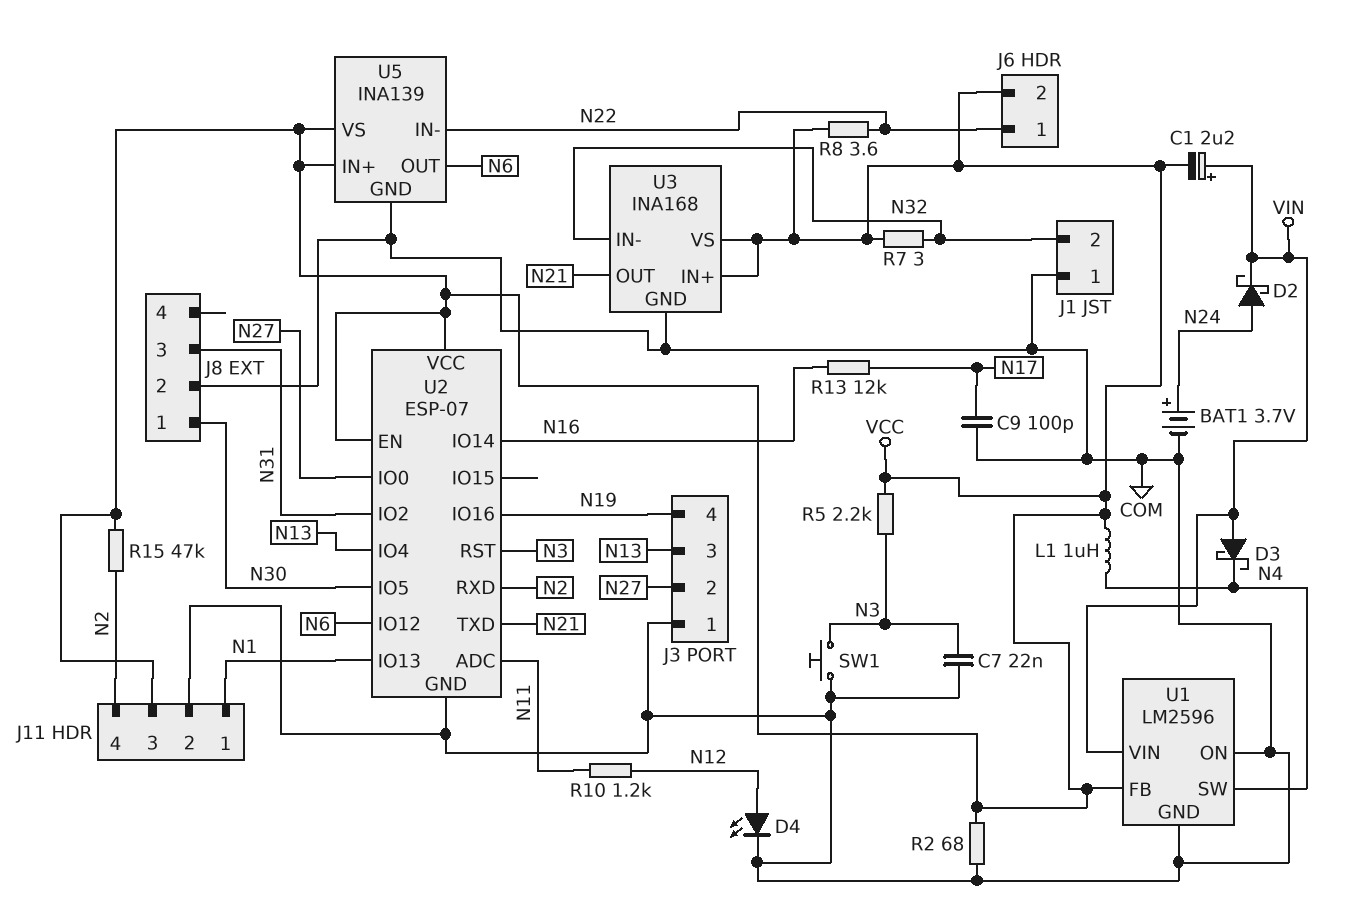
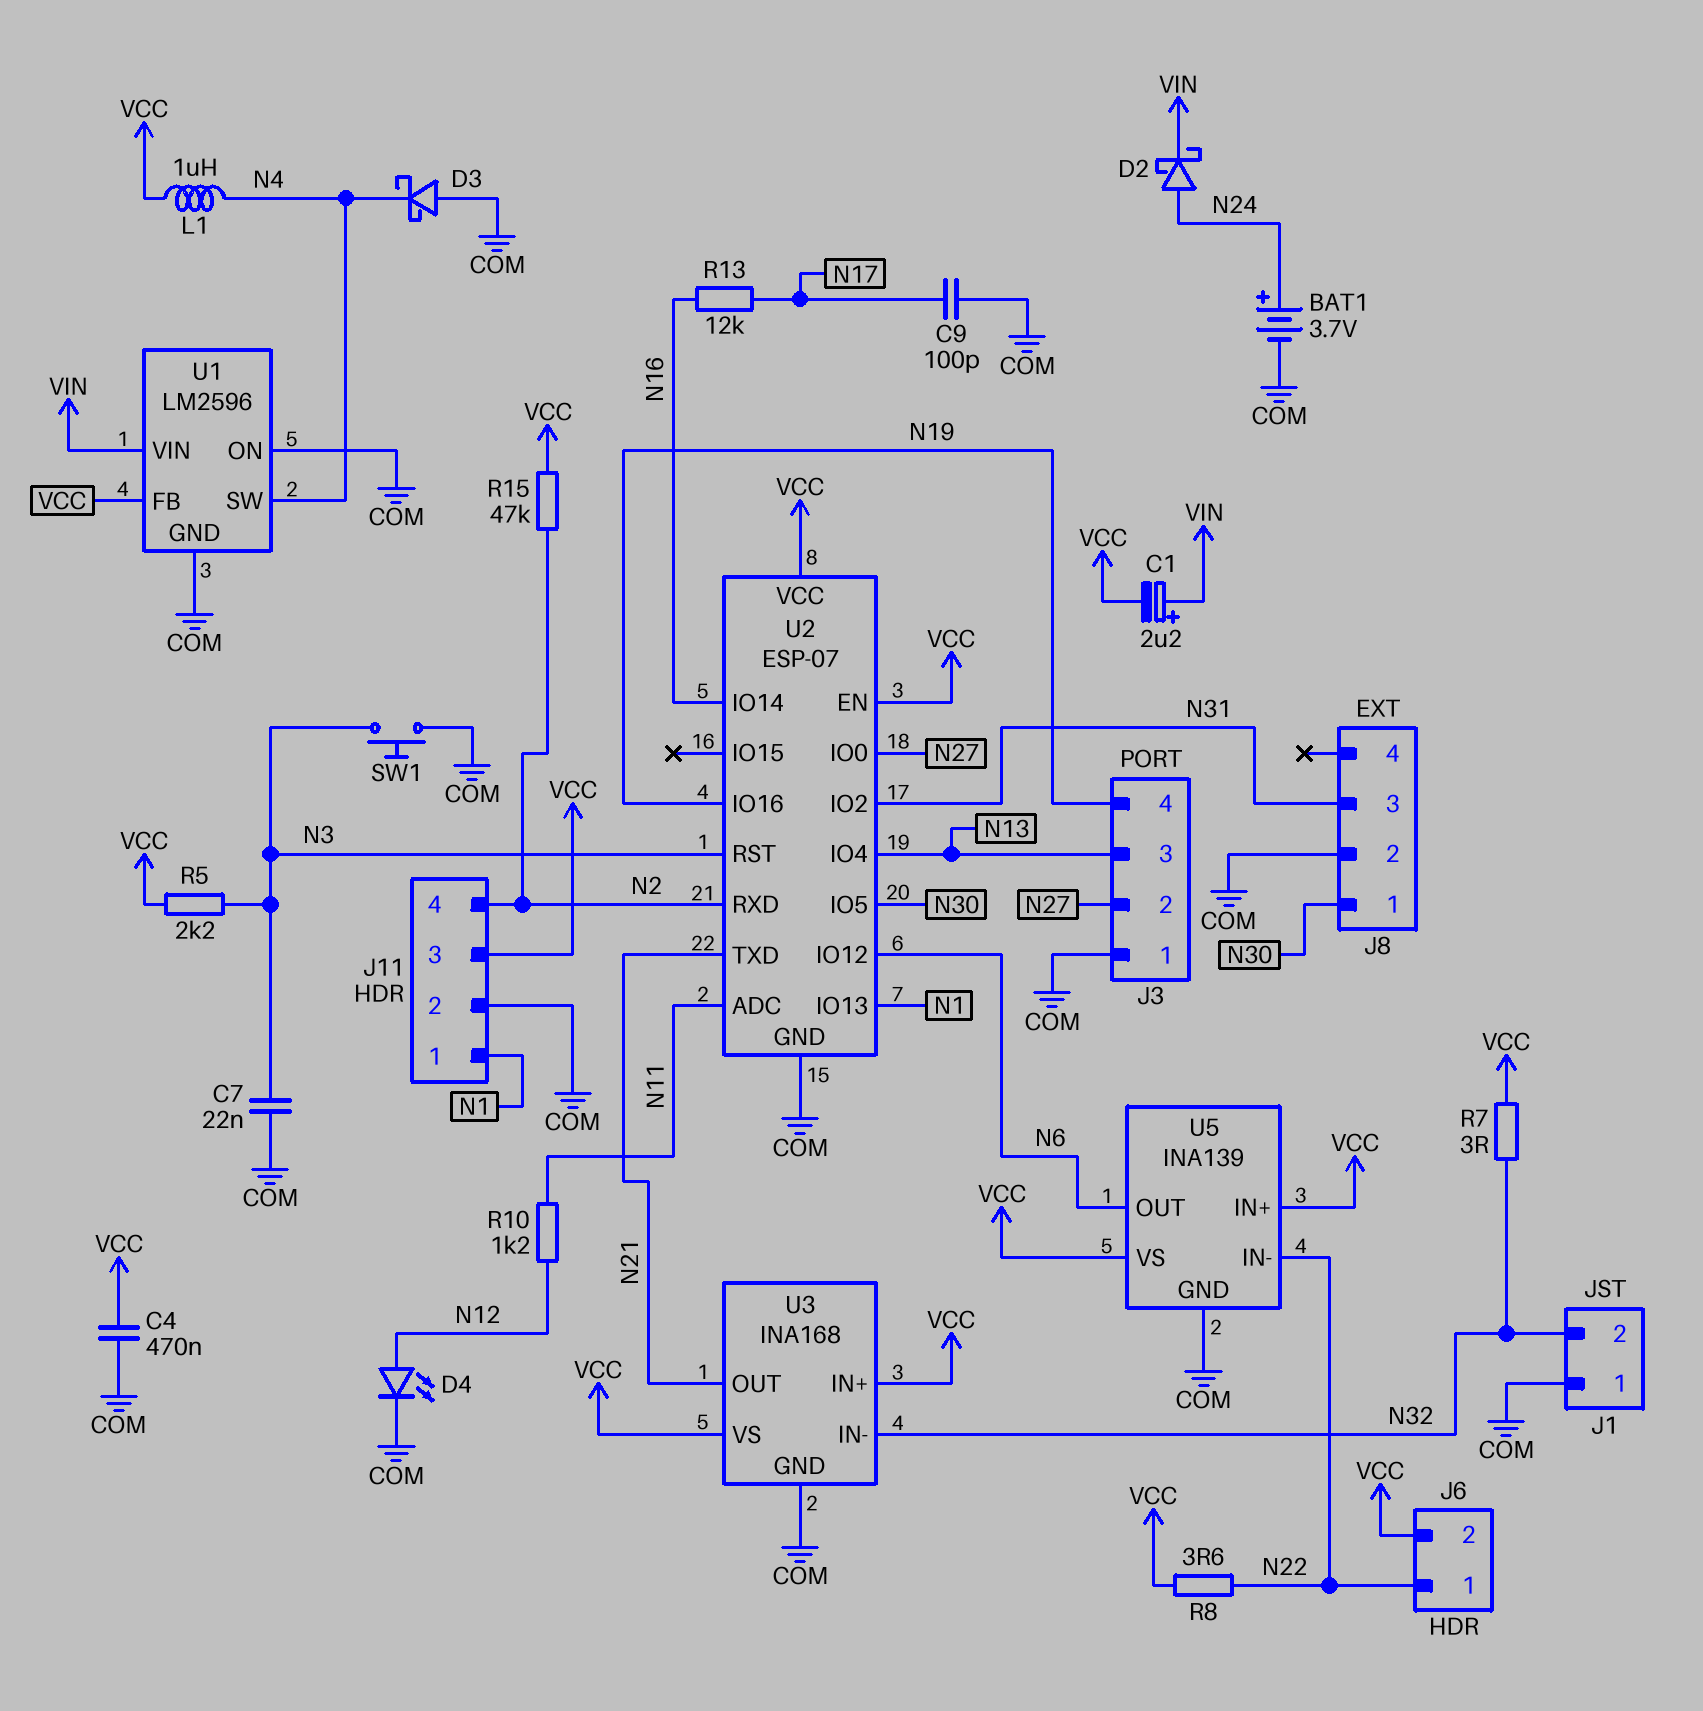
C4: none -> 470nF (COM, VCC)
D3: schottky (A VIN, K N4) -> schottky (A COM, K N4)
R2: 68 (COM, VCC) -> none

